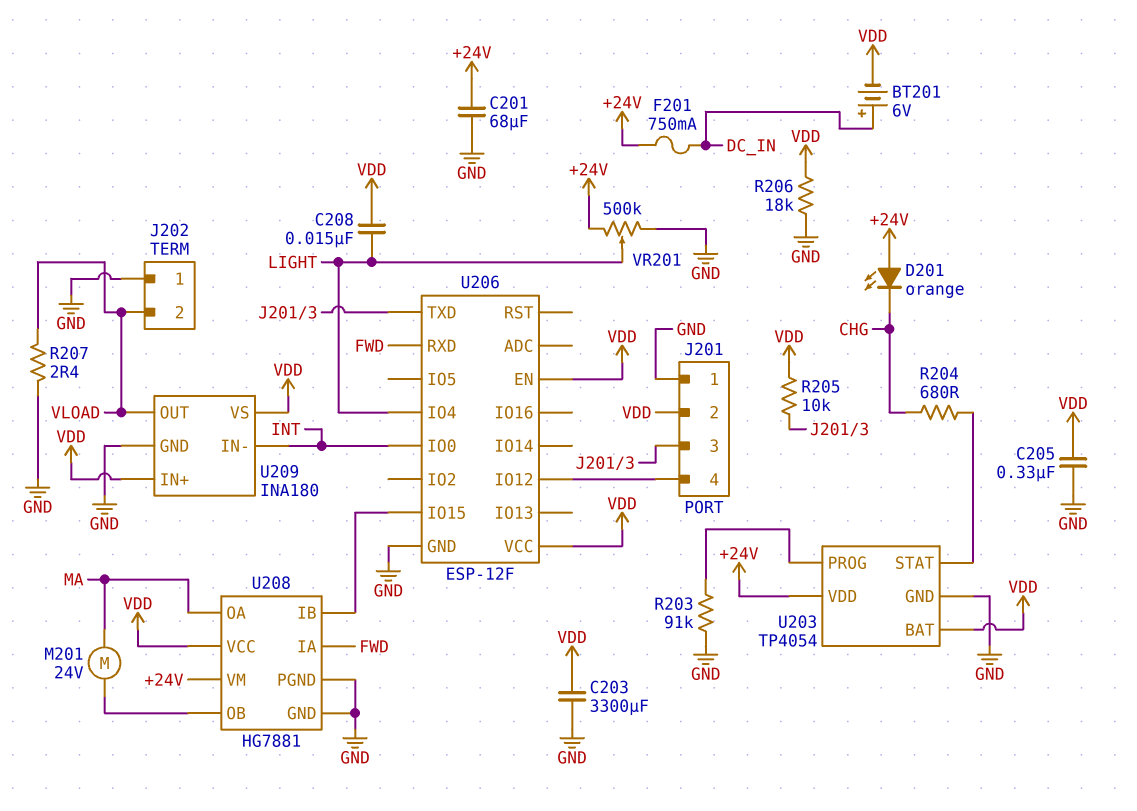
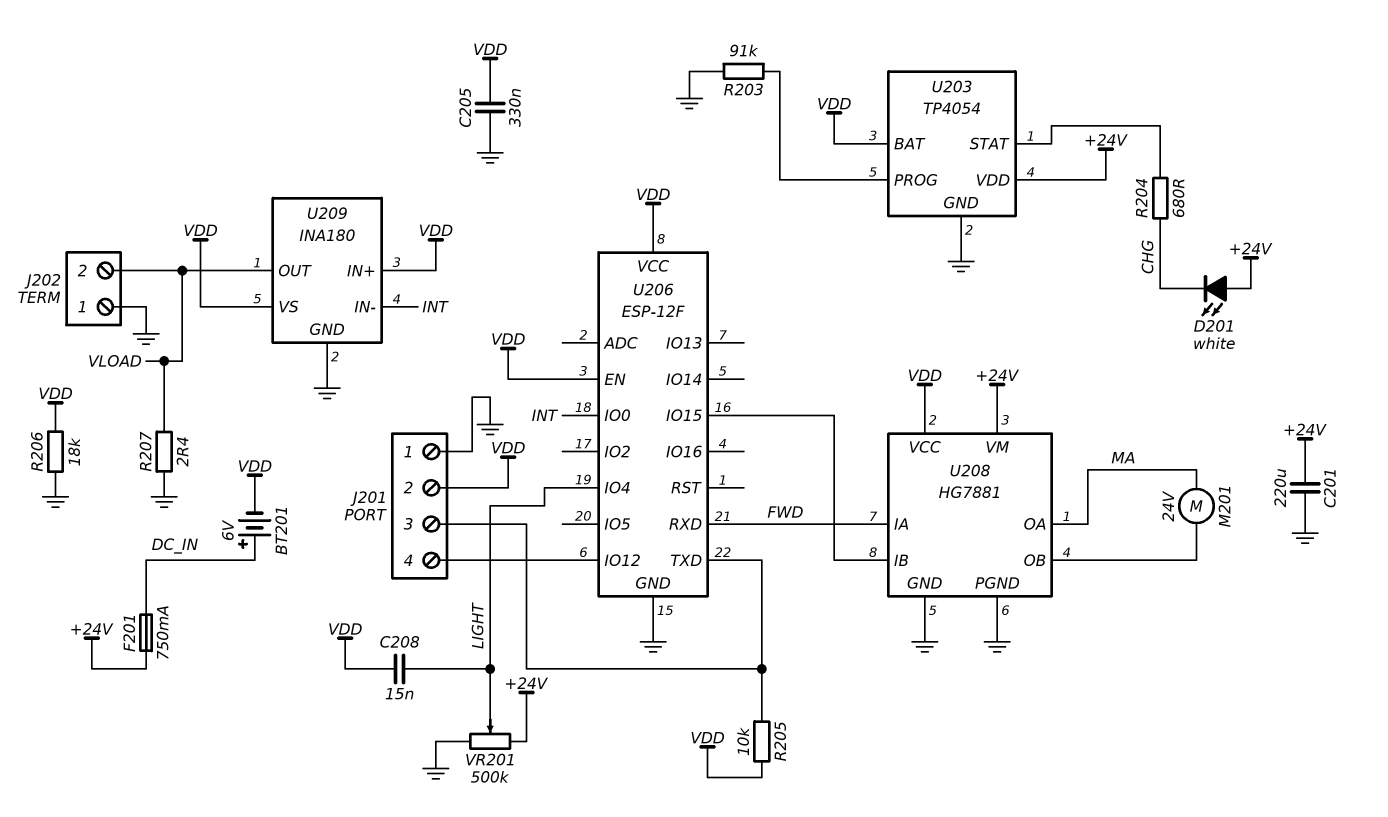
C201: 68uF (+24V, GND) -> 220uF (+24V, GND)
C203: 3300uF (GND, VDD) -> none
D201: LED orange (A +24V, K CHG) -> LED white (A +24V, K CHG)

